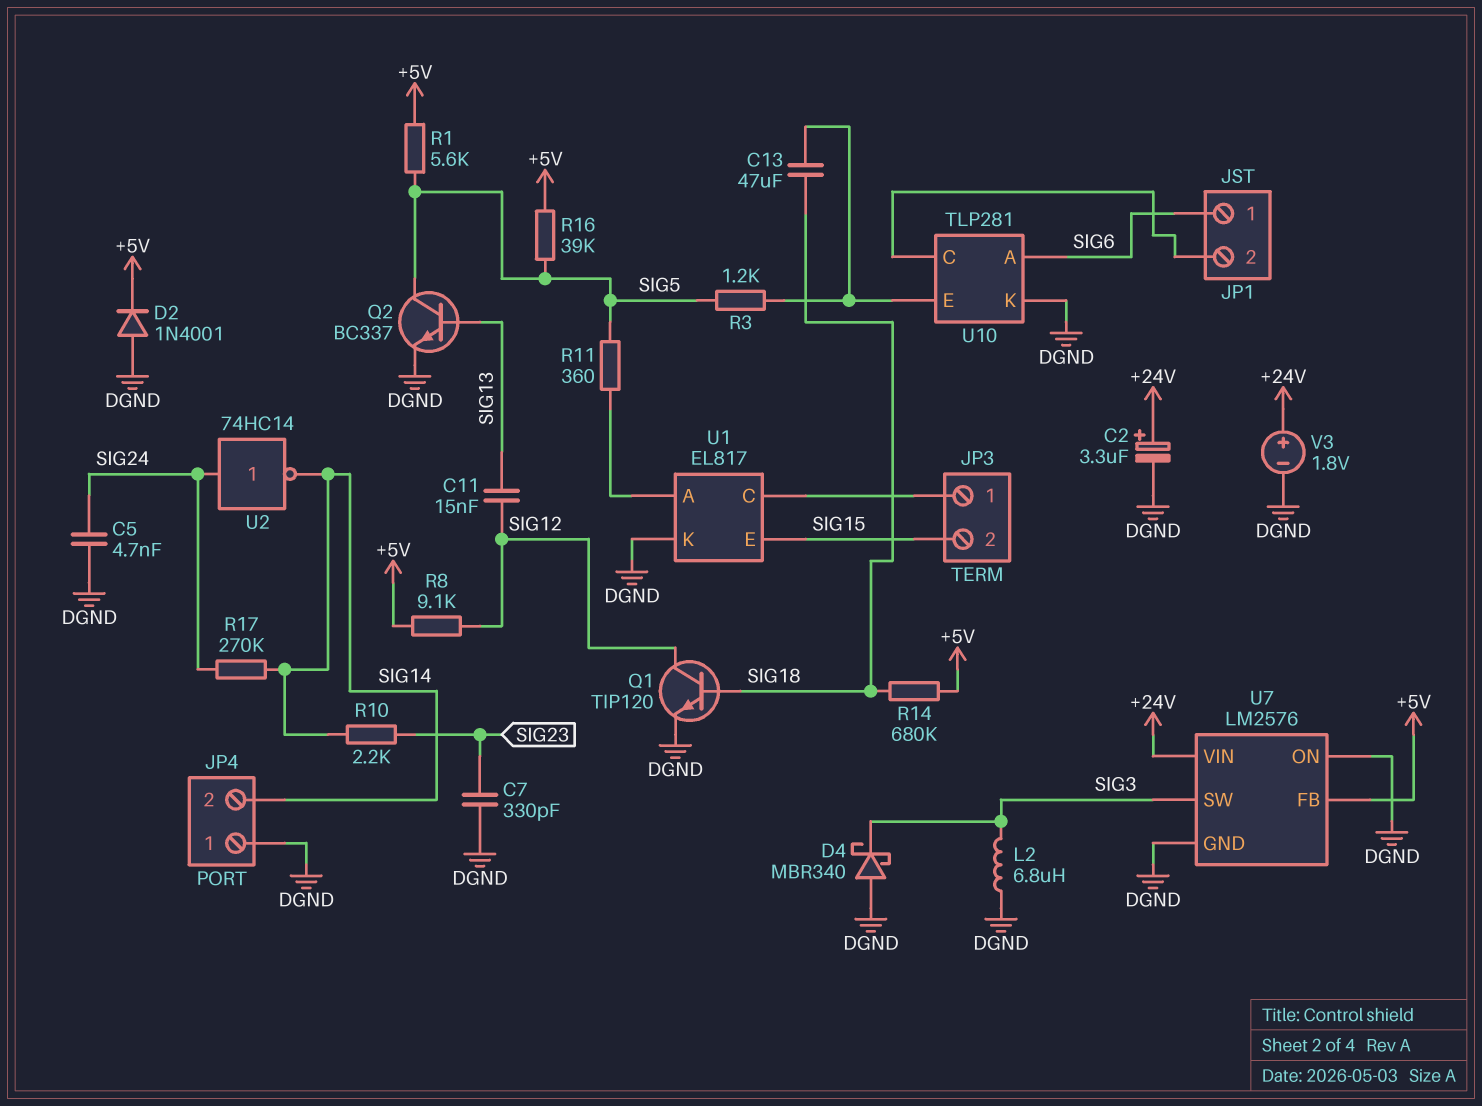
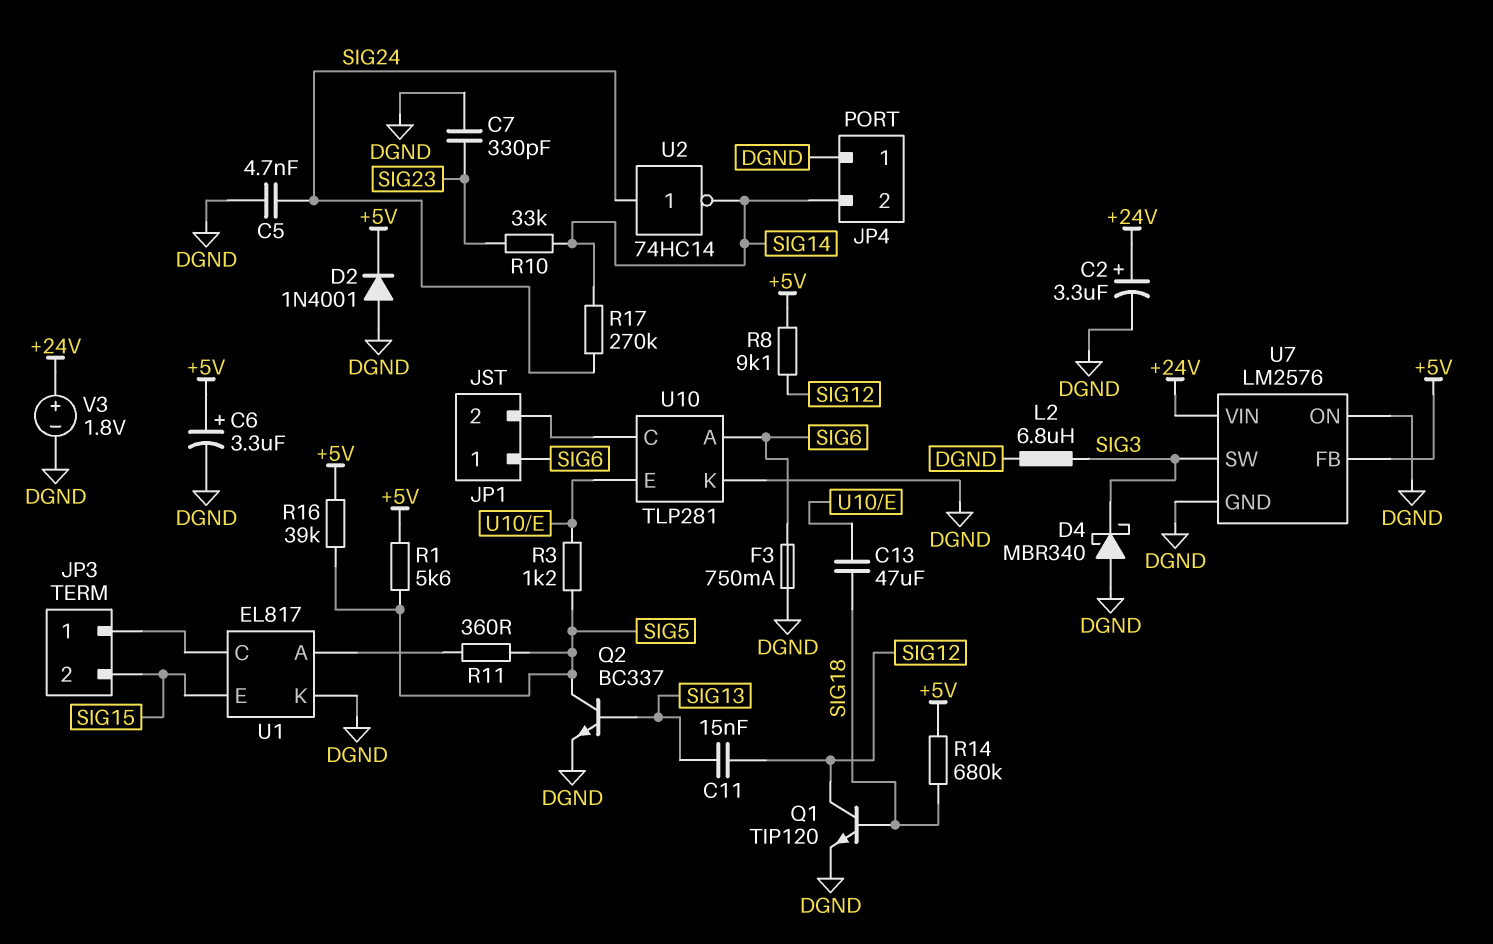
C6: none -> 3.3uF (plus +5V, minus DGND)
F3: none -> 750mA (DGND, SIG6)
R10: 2.2k (SIG14, SIG23) -> 33k (SIG14, SIG23)

